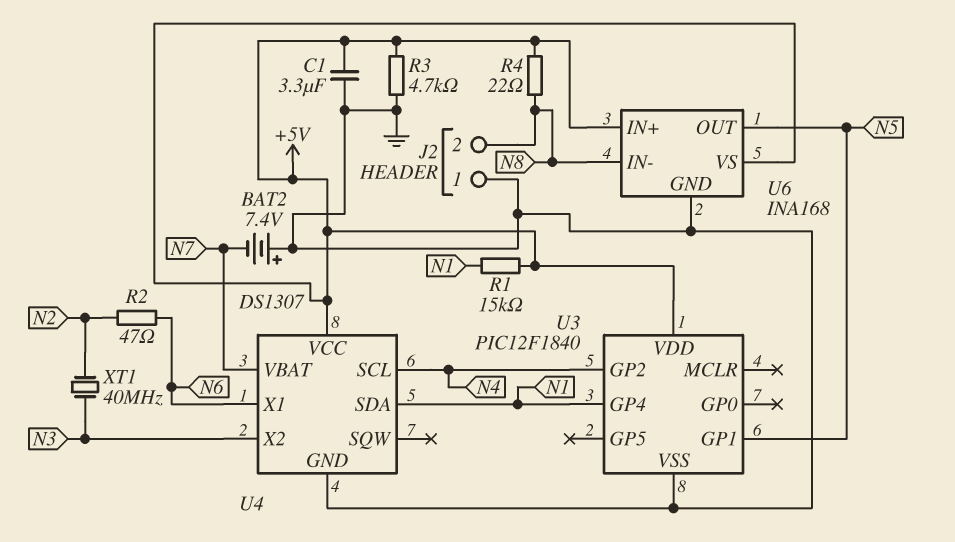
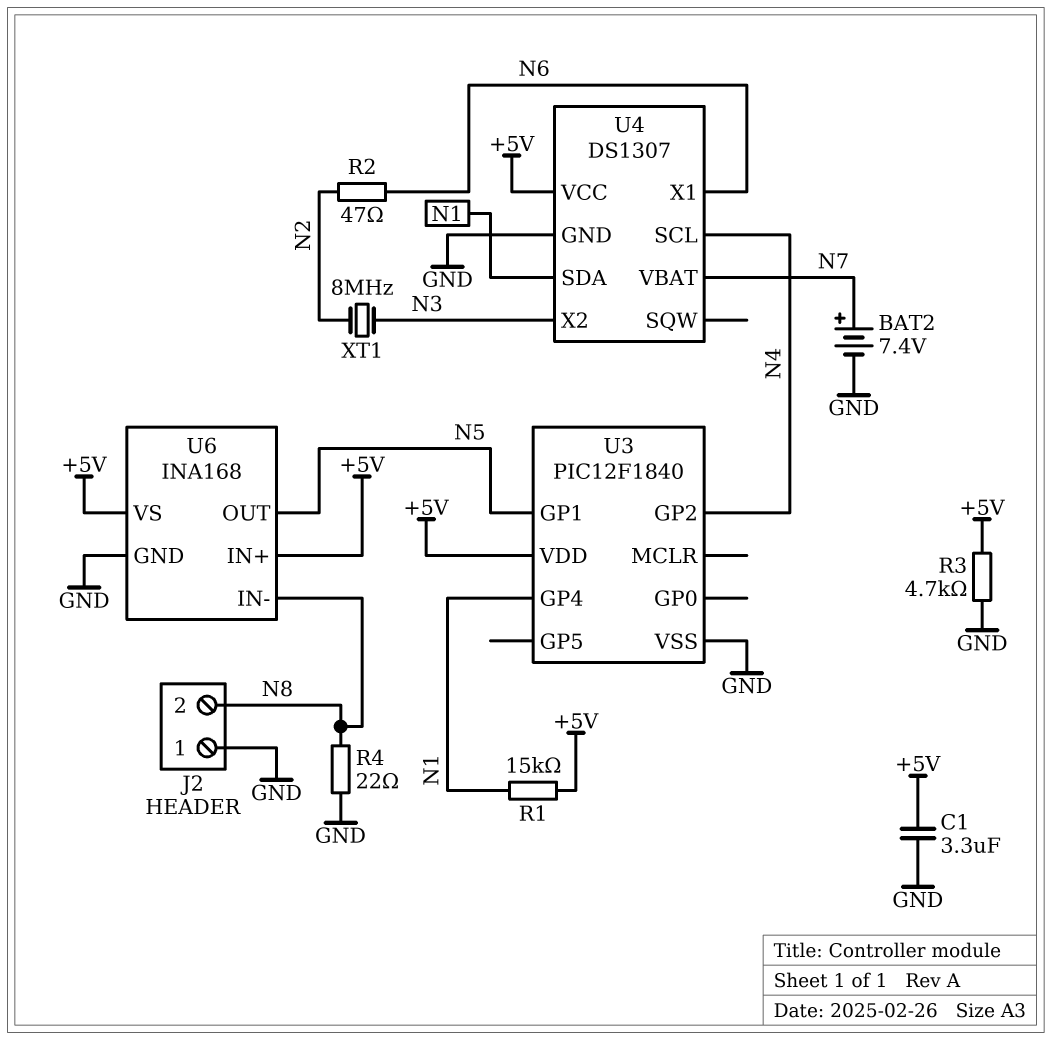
BAT2: 7.4V (plus GND, minus N7) -> 7.4V (plus N7, minus GND)
R4: 22 (+5V, N8) -> 22 (GND, N8)
XT1: 40MHz (N2, N3) -> 8MHz (N2, N3)

